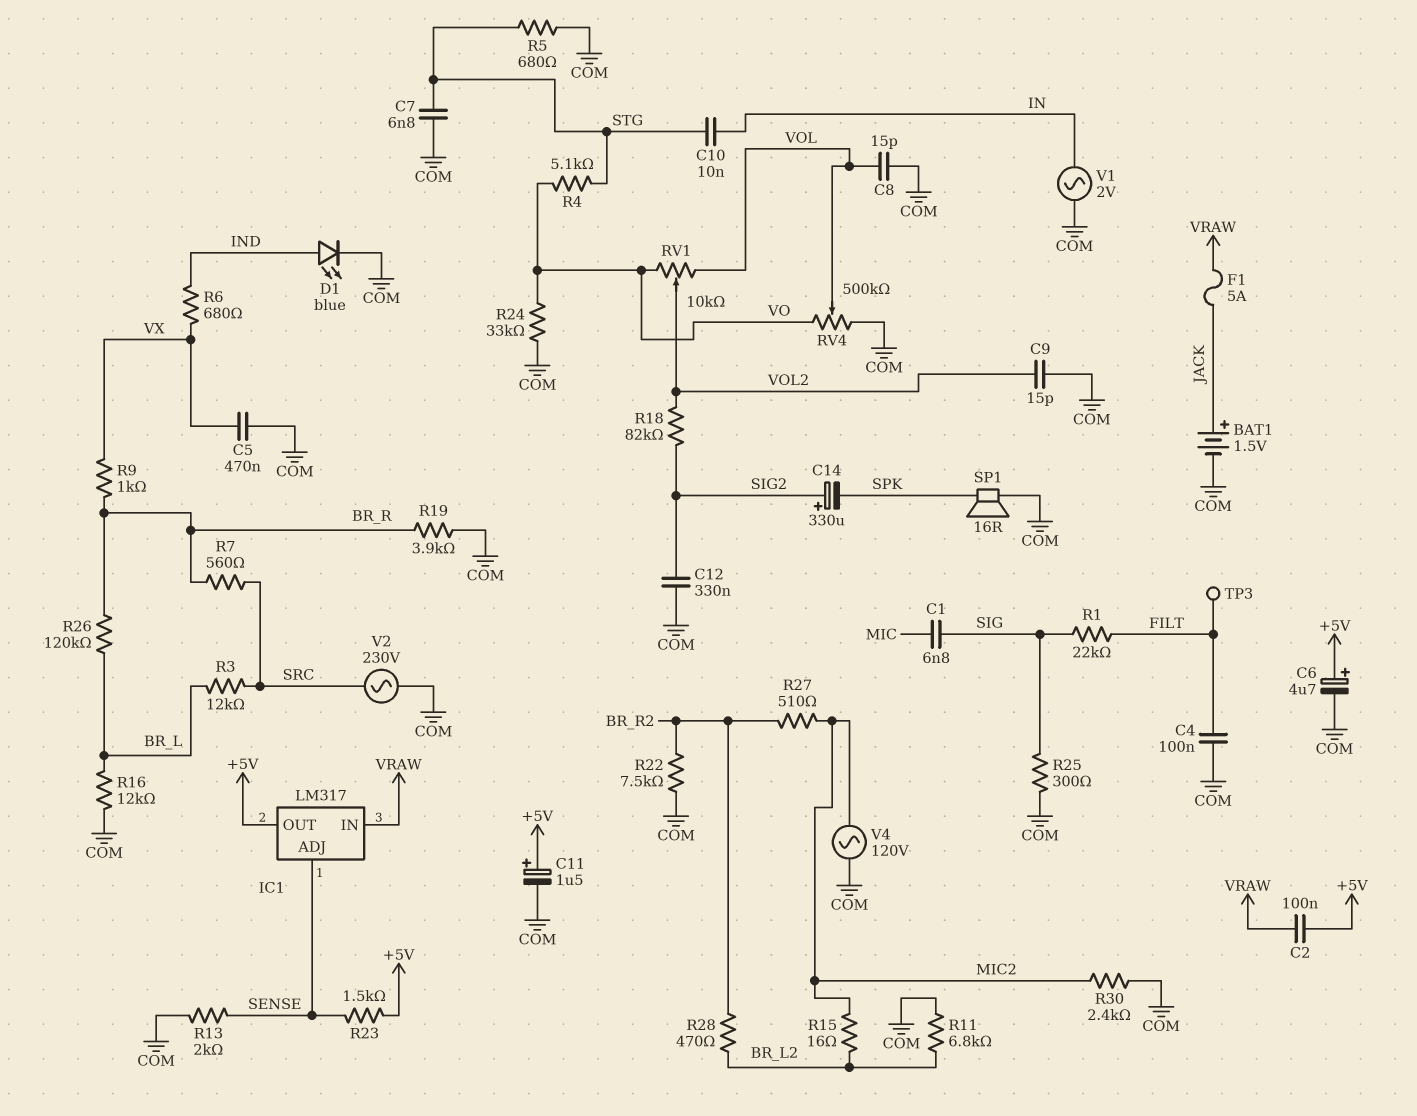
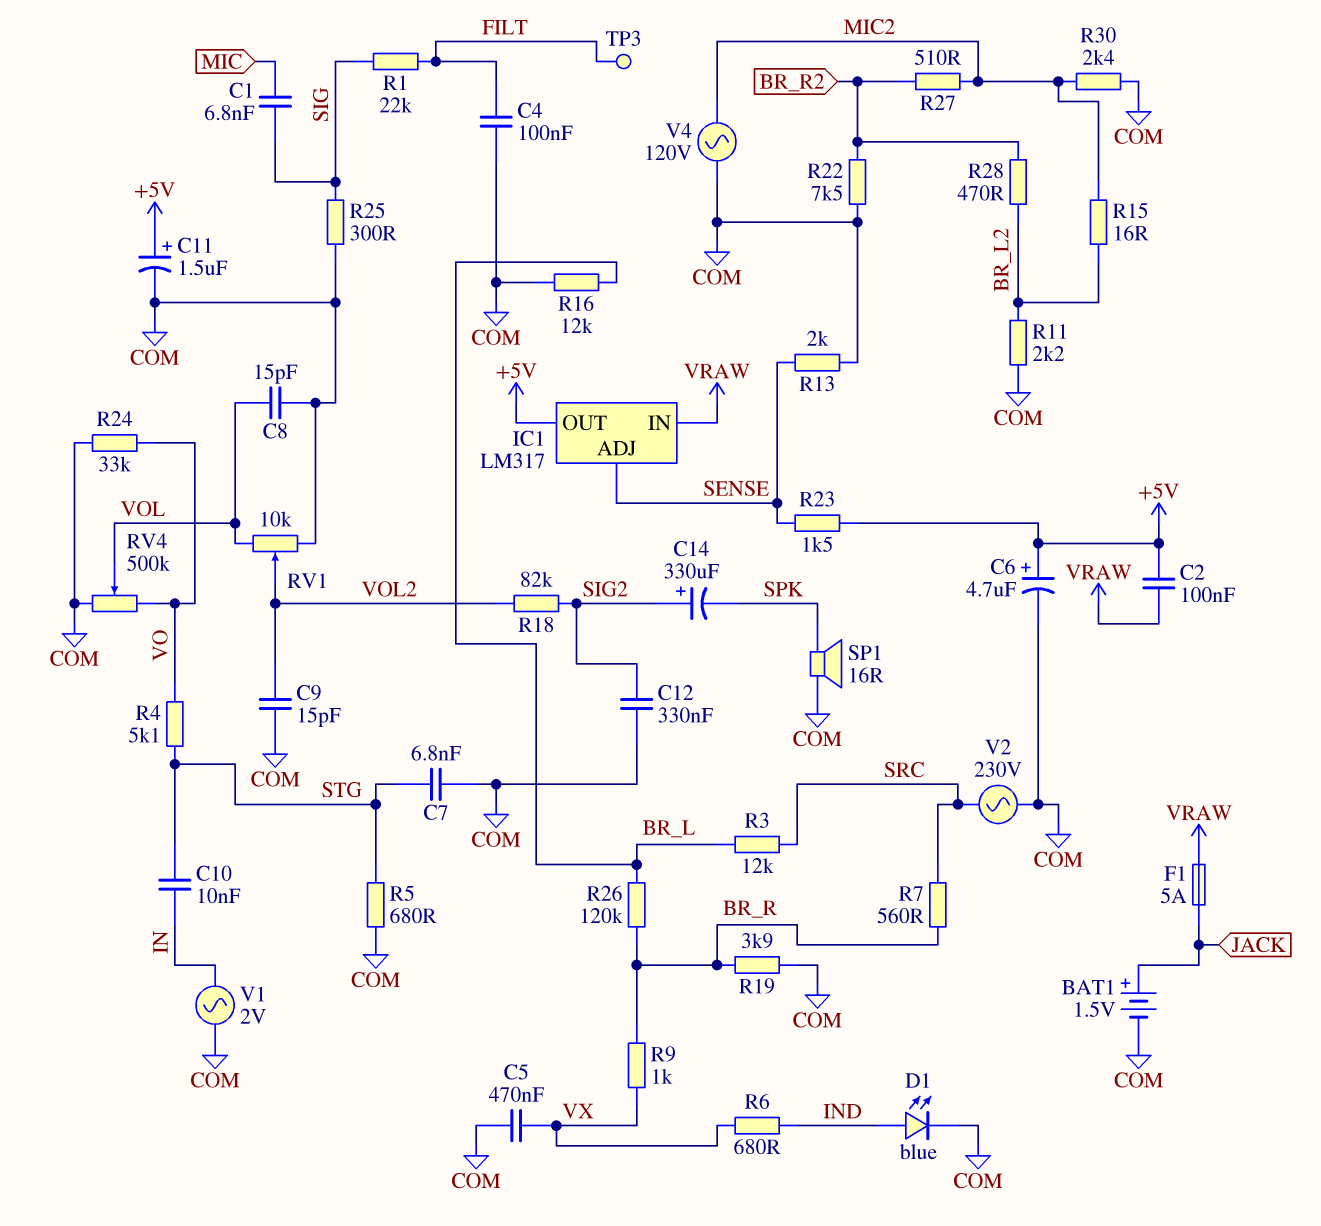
R11: 6.8k (BR_L2, COM) -> 2.2k (BR_L2, COM)
RV1: 10k (VO, VOL, wiper VOL2) -> 10k (COM, VOL, wiper VOL2)

